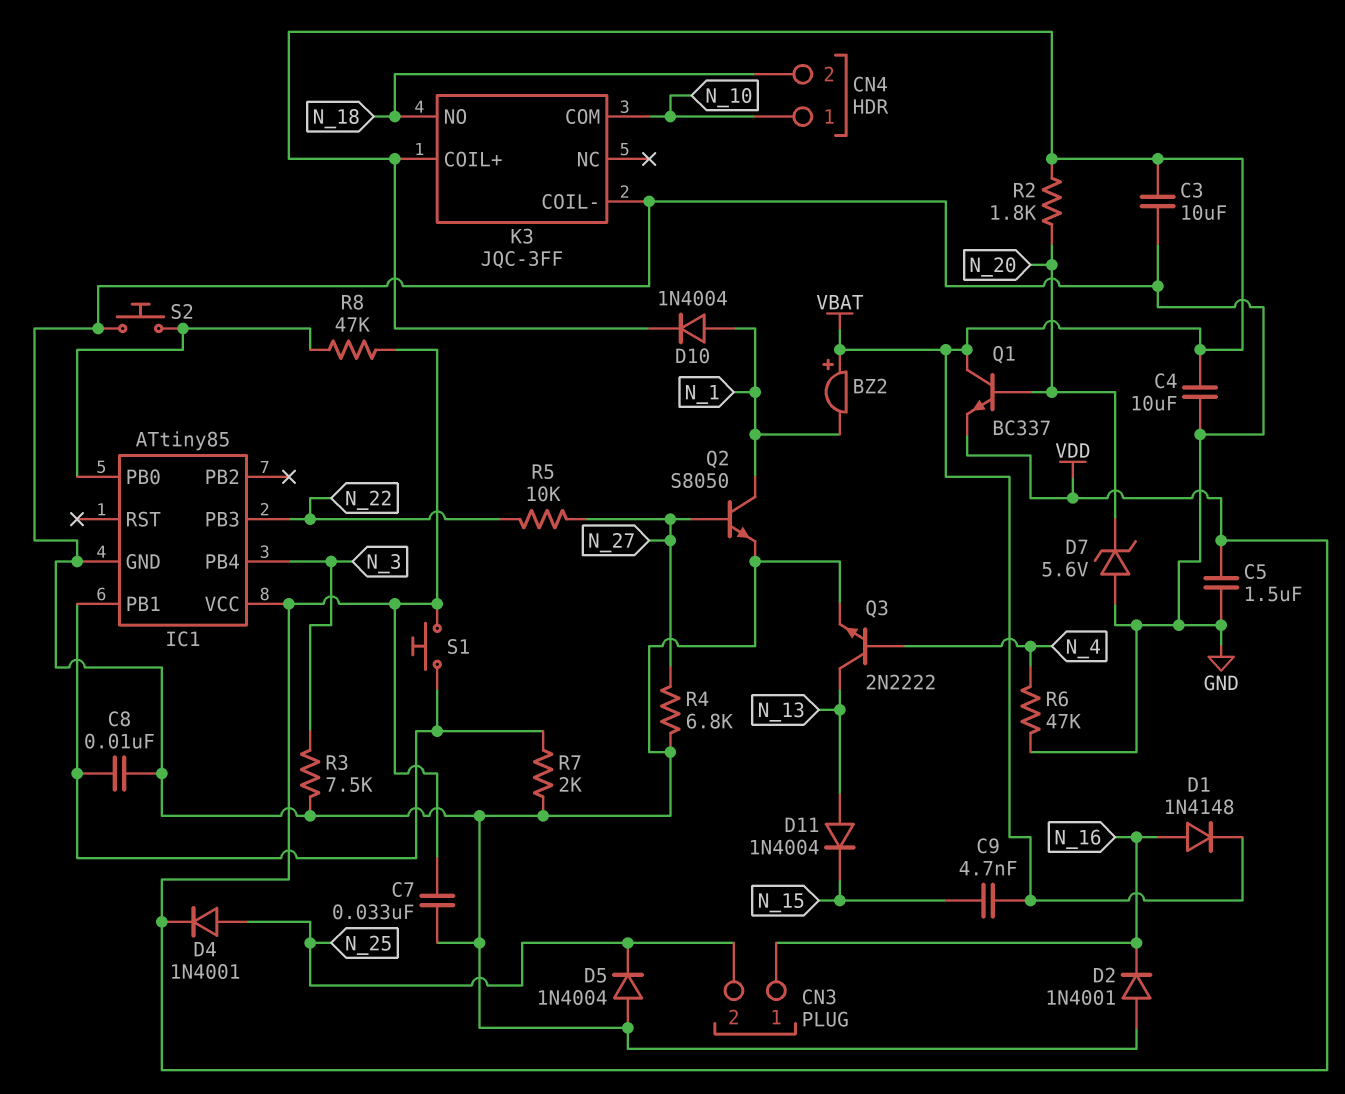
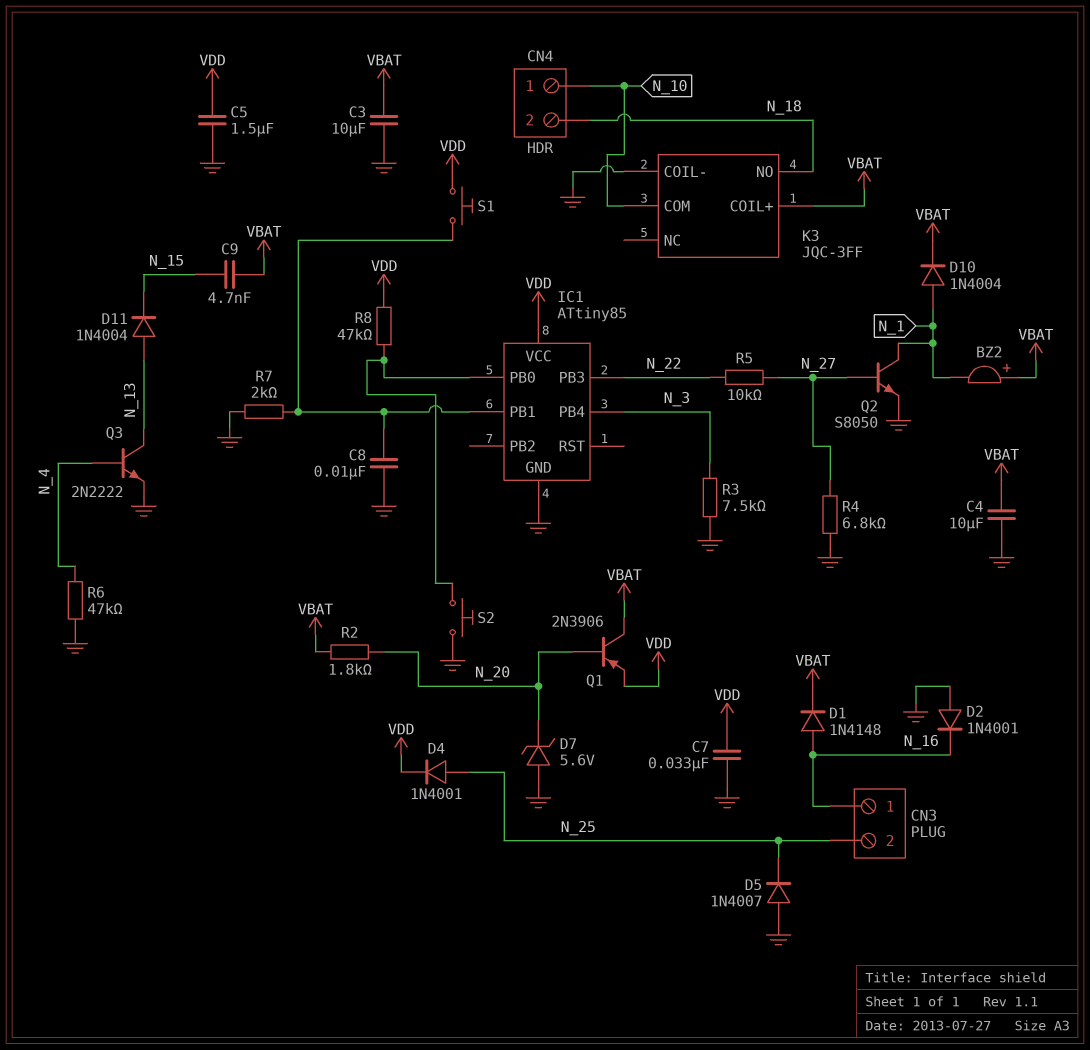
D5: diode 1N4004 (A GND, K N_25) -> diode 1N4007 (A GND, K N_25)
Q1: NPN BC337 (B N_20, C VBAT, E VDD) -> PNP 2N3906 (B N_20, C VBAT, E VDD)

